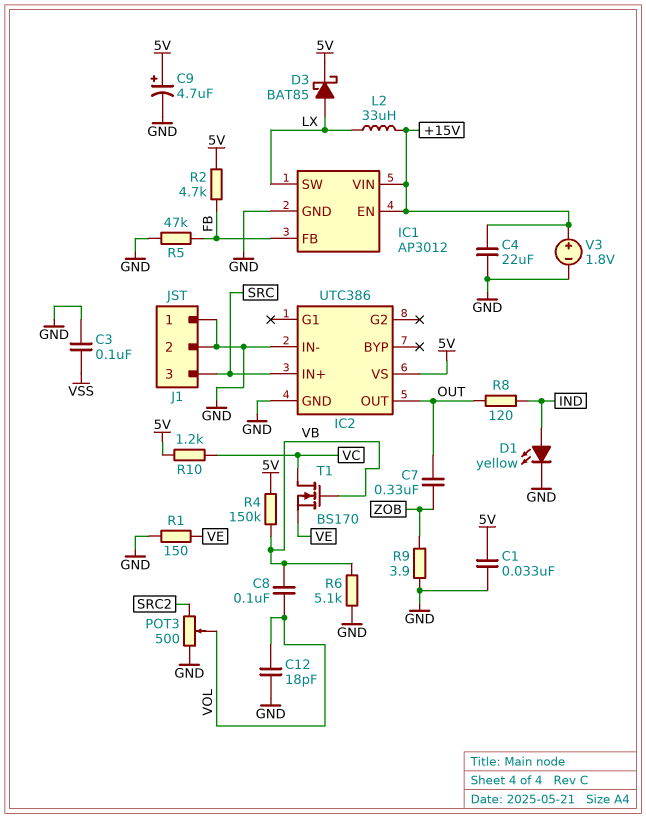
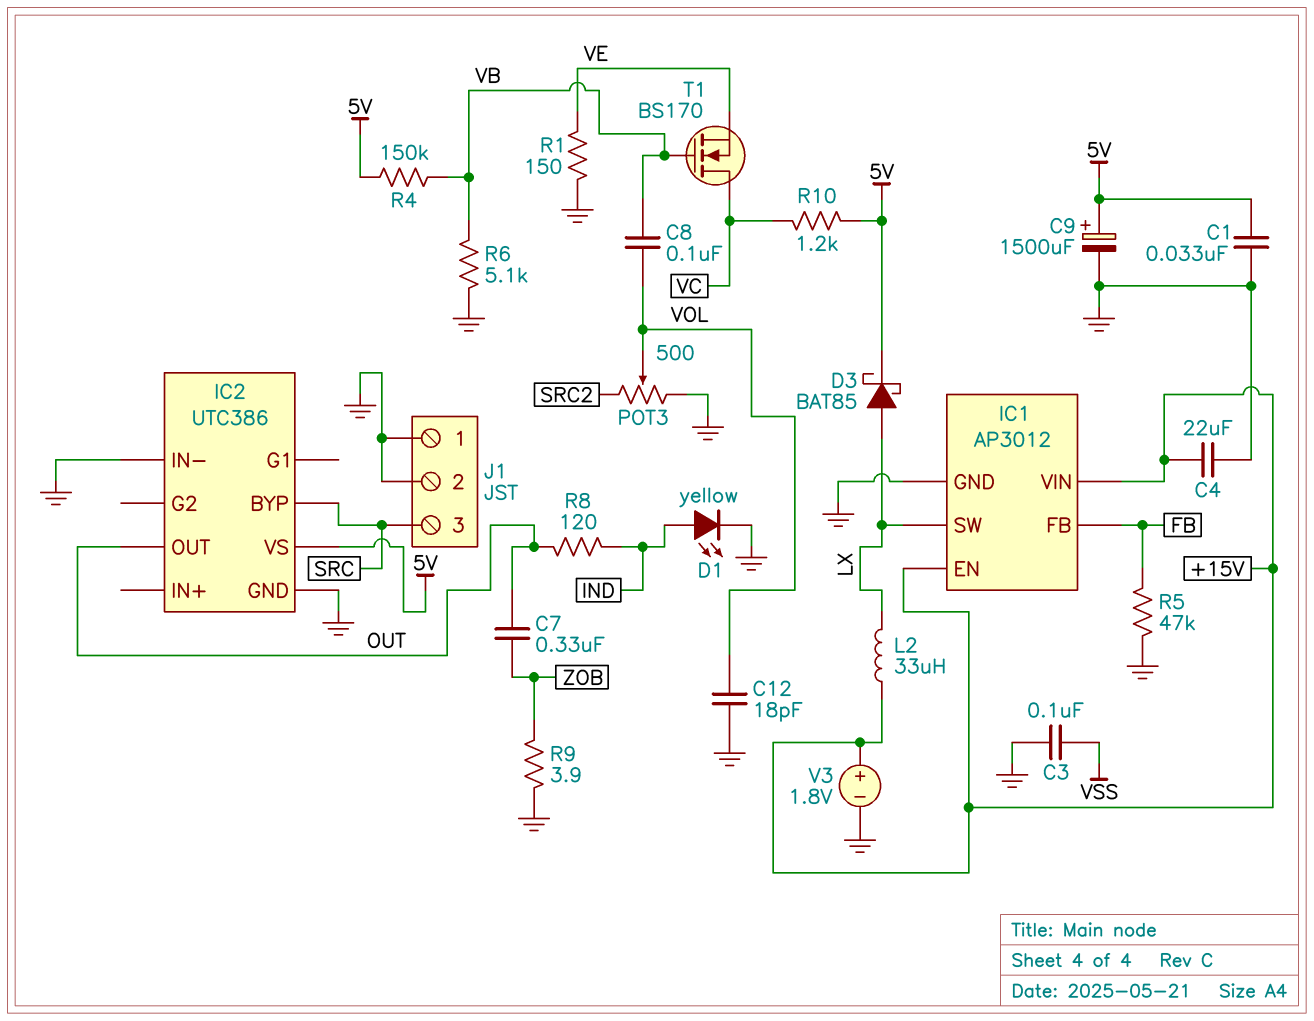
C9: 4.7uF (plus 5V, minus GND) -> 1500uF (plus 5V, minus GND)
IC2 pin BYP: none -> SRC
IC2 pin IN+: SRC -> none
R2: 4.7k (5V, FB) -> none

